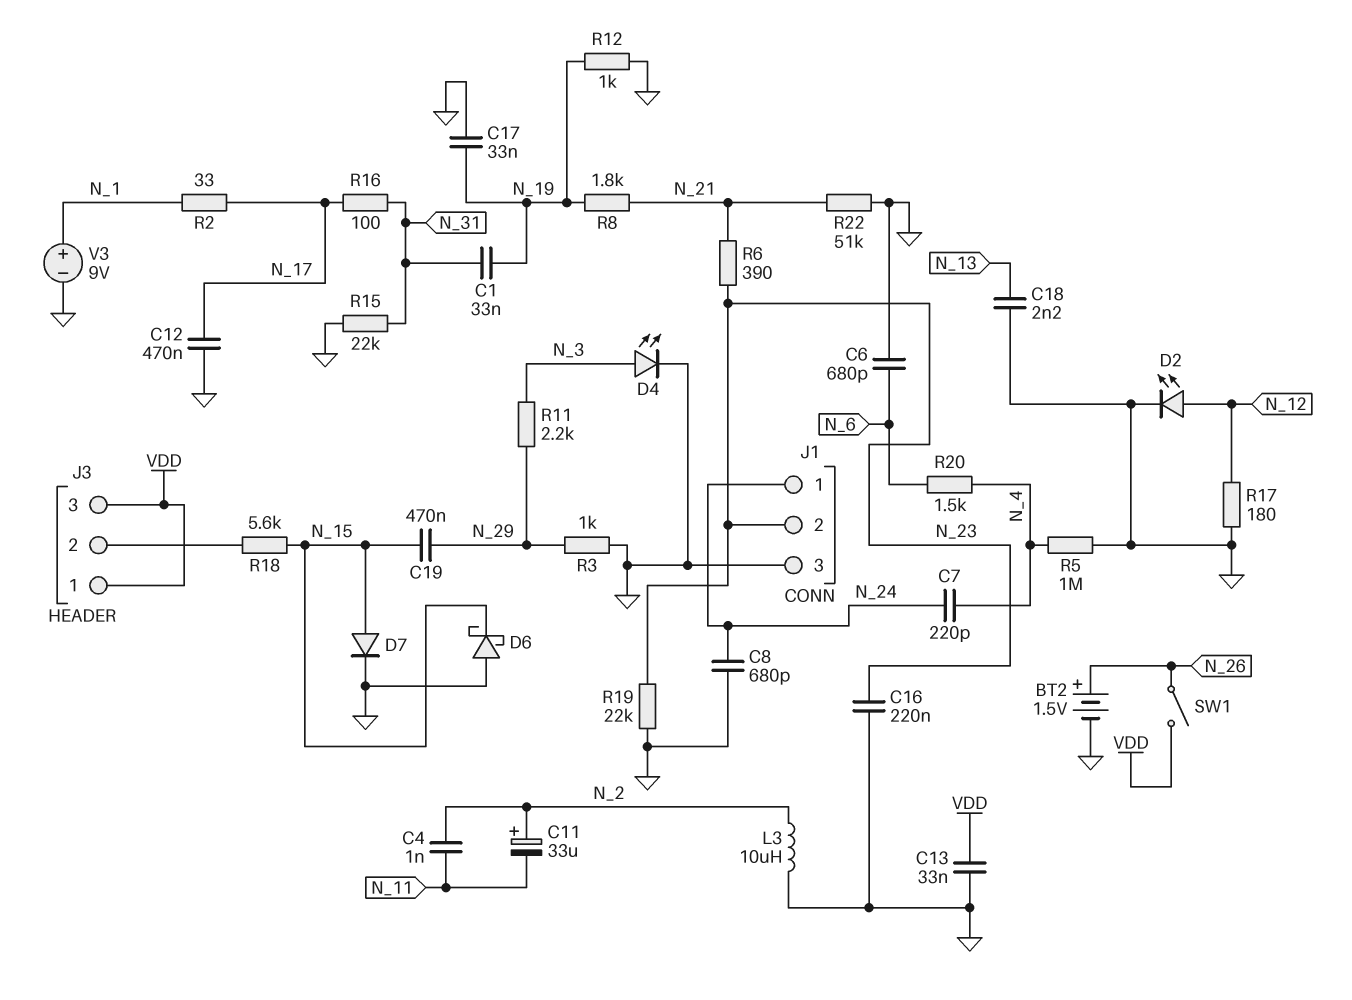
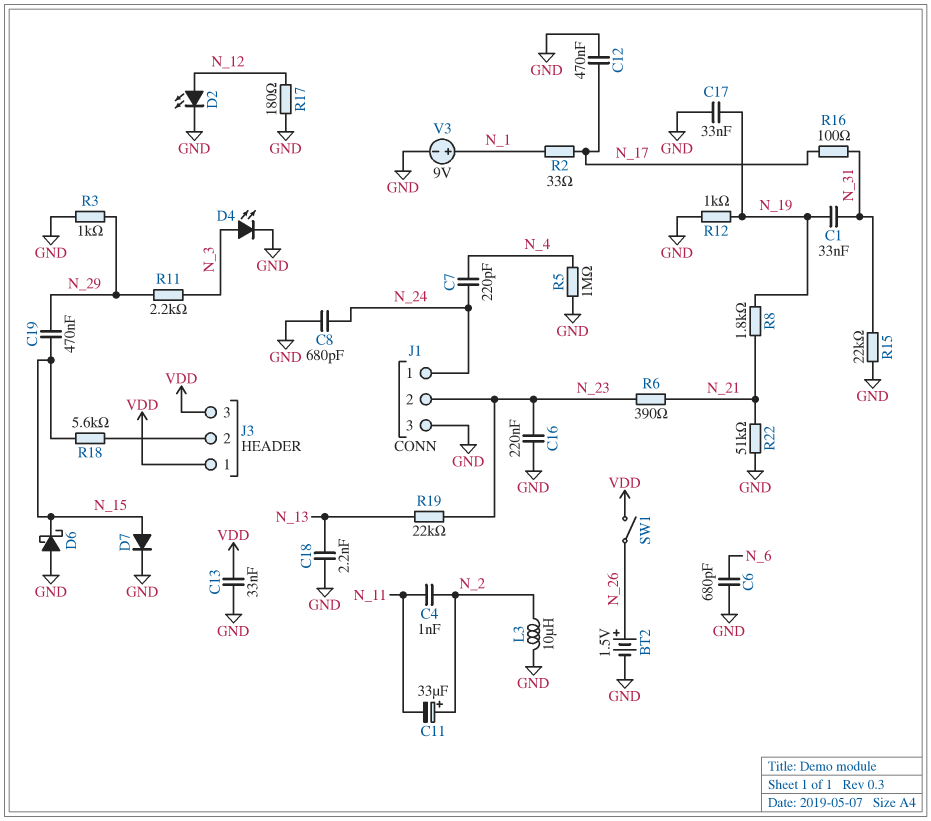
R19: 22k (GND, N_23) -> 22k (N_13, N_23)
R20: 1.5k (N_4, N_6) -> none

